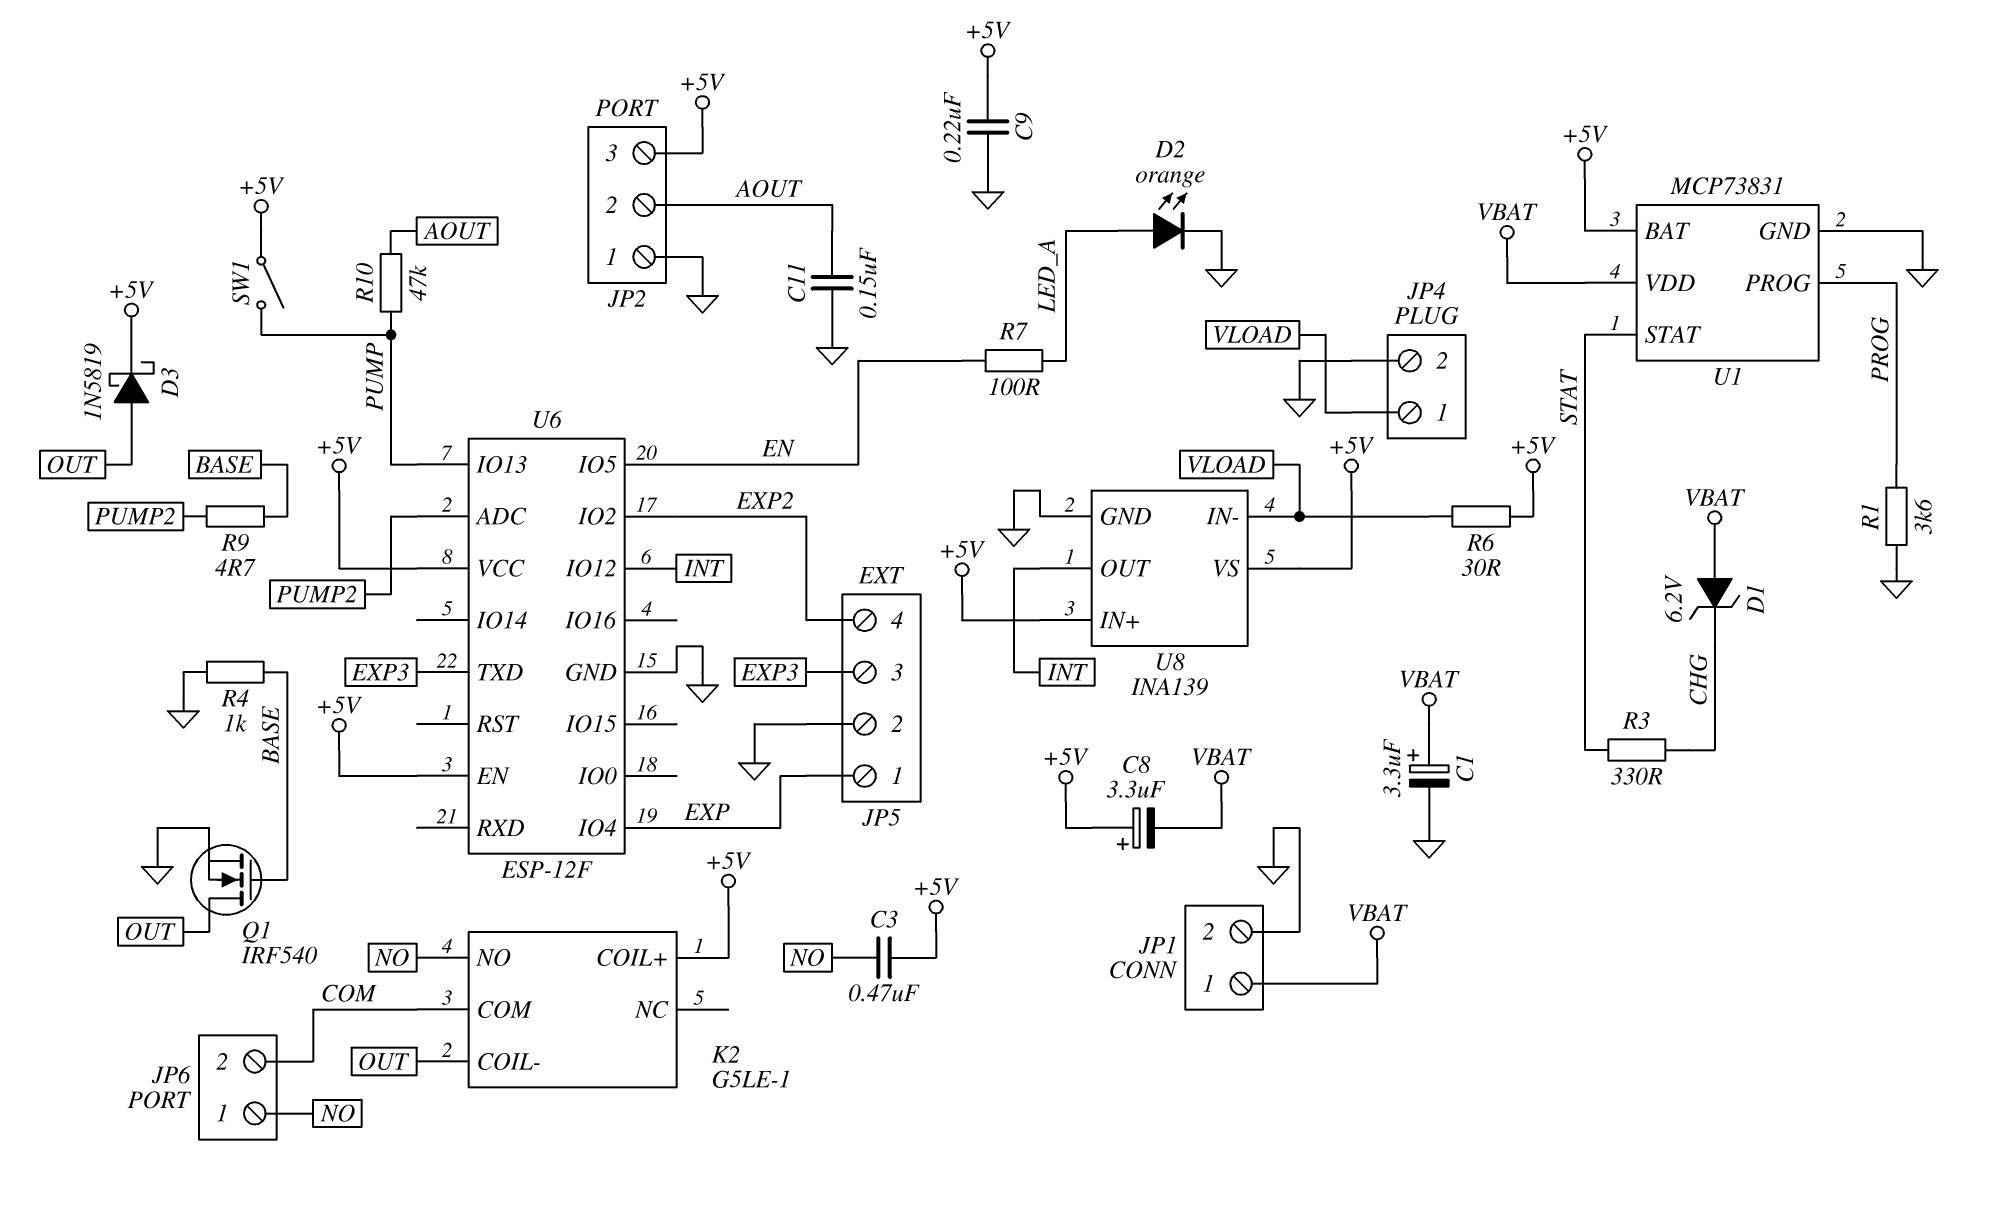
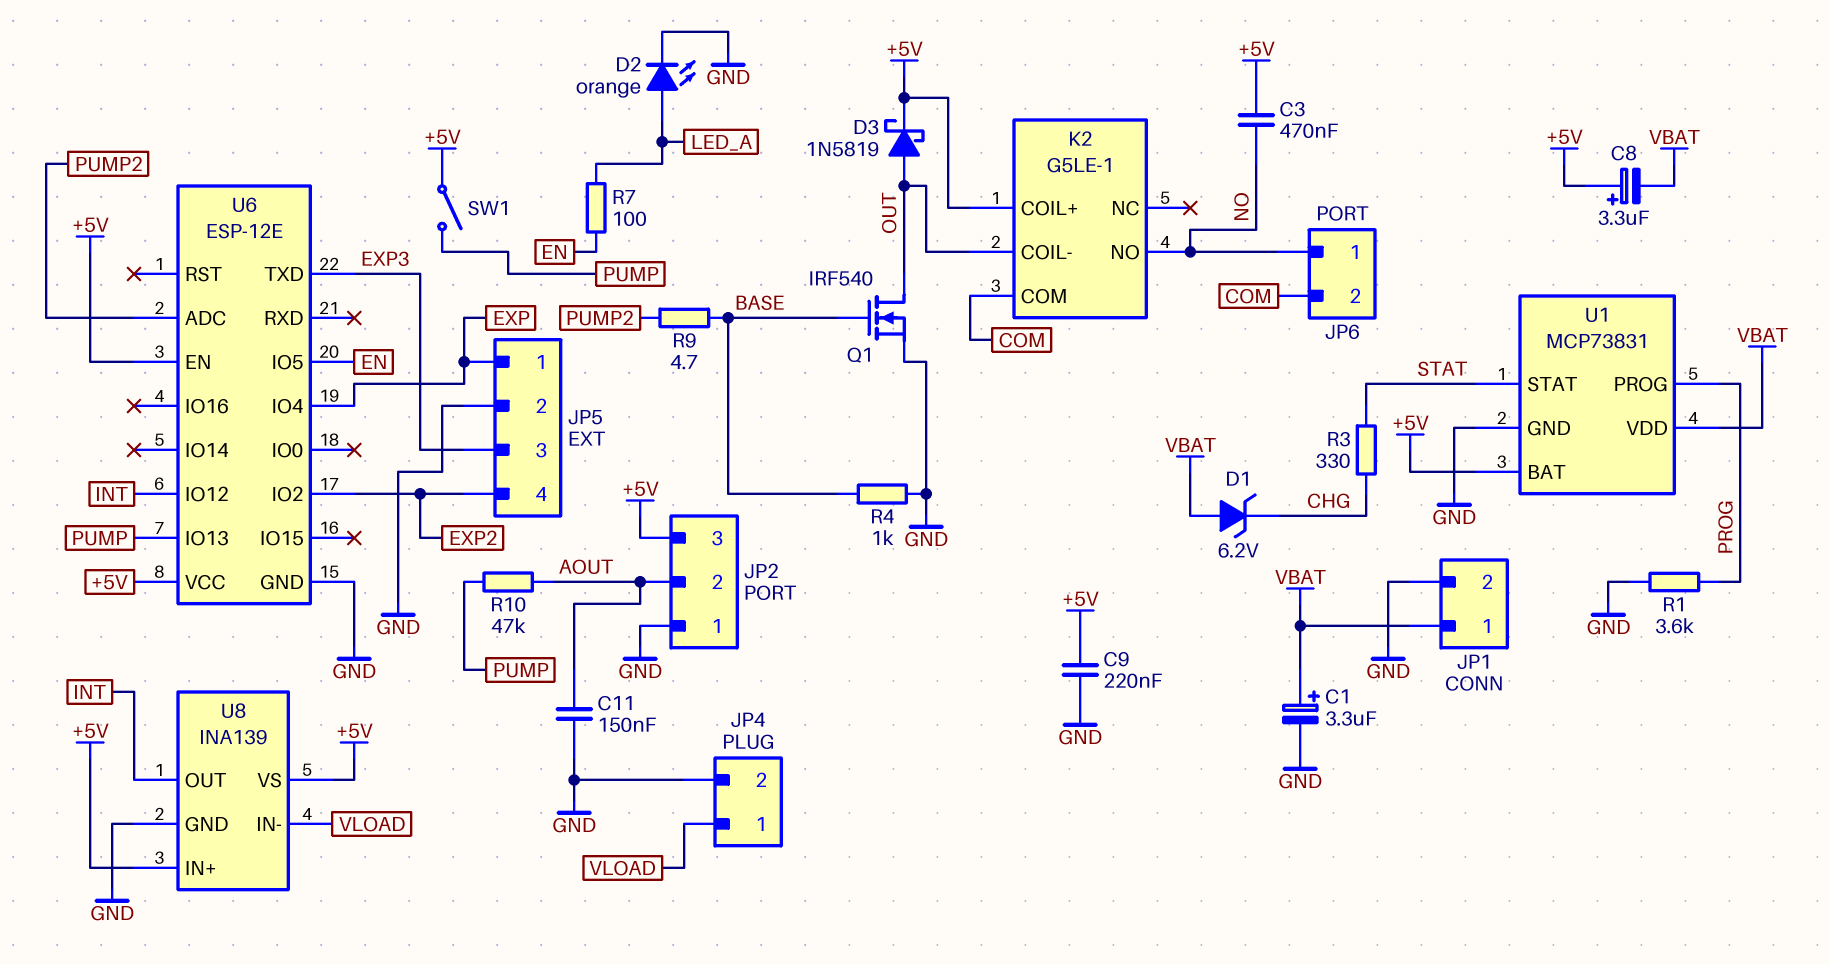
R6: 30 (+5V, VLOAD) -> none
U6: ESP-12F -> ESP-12E

